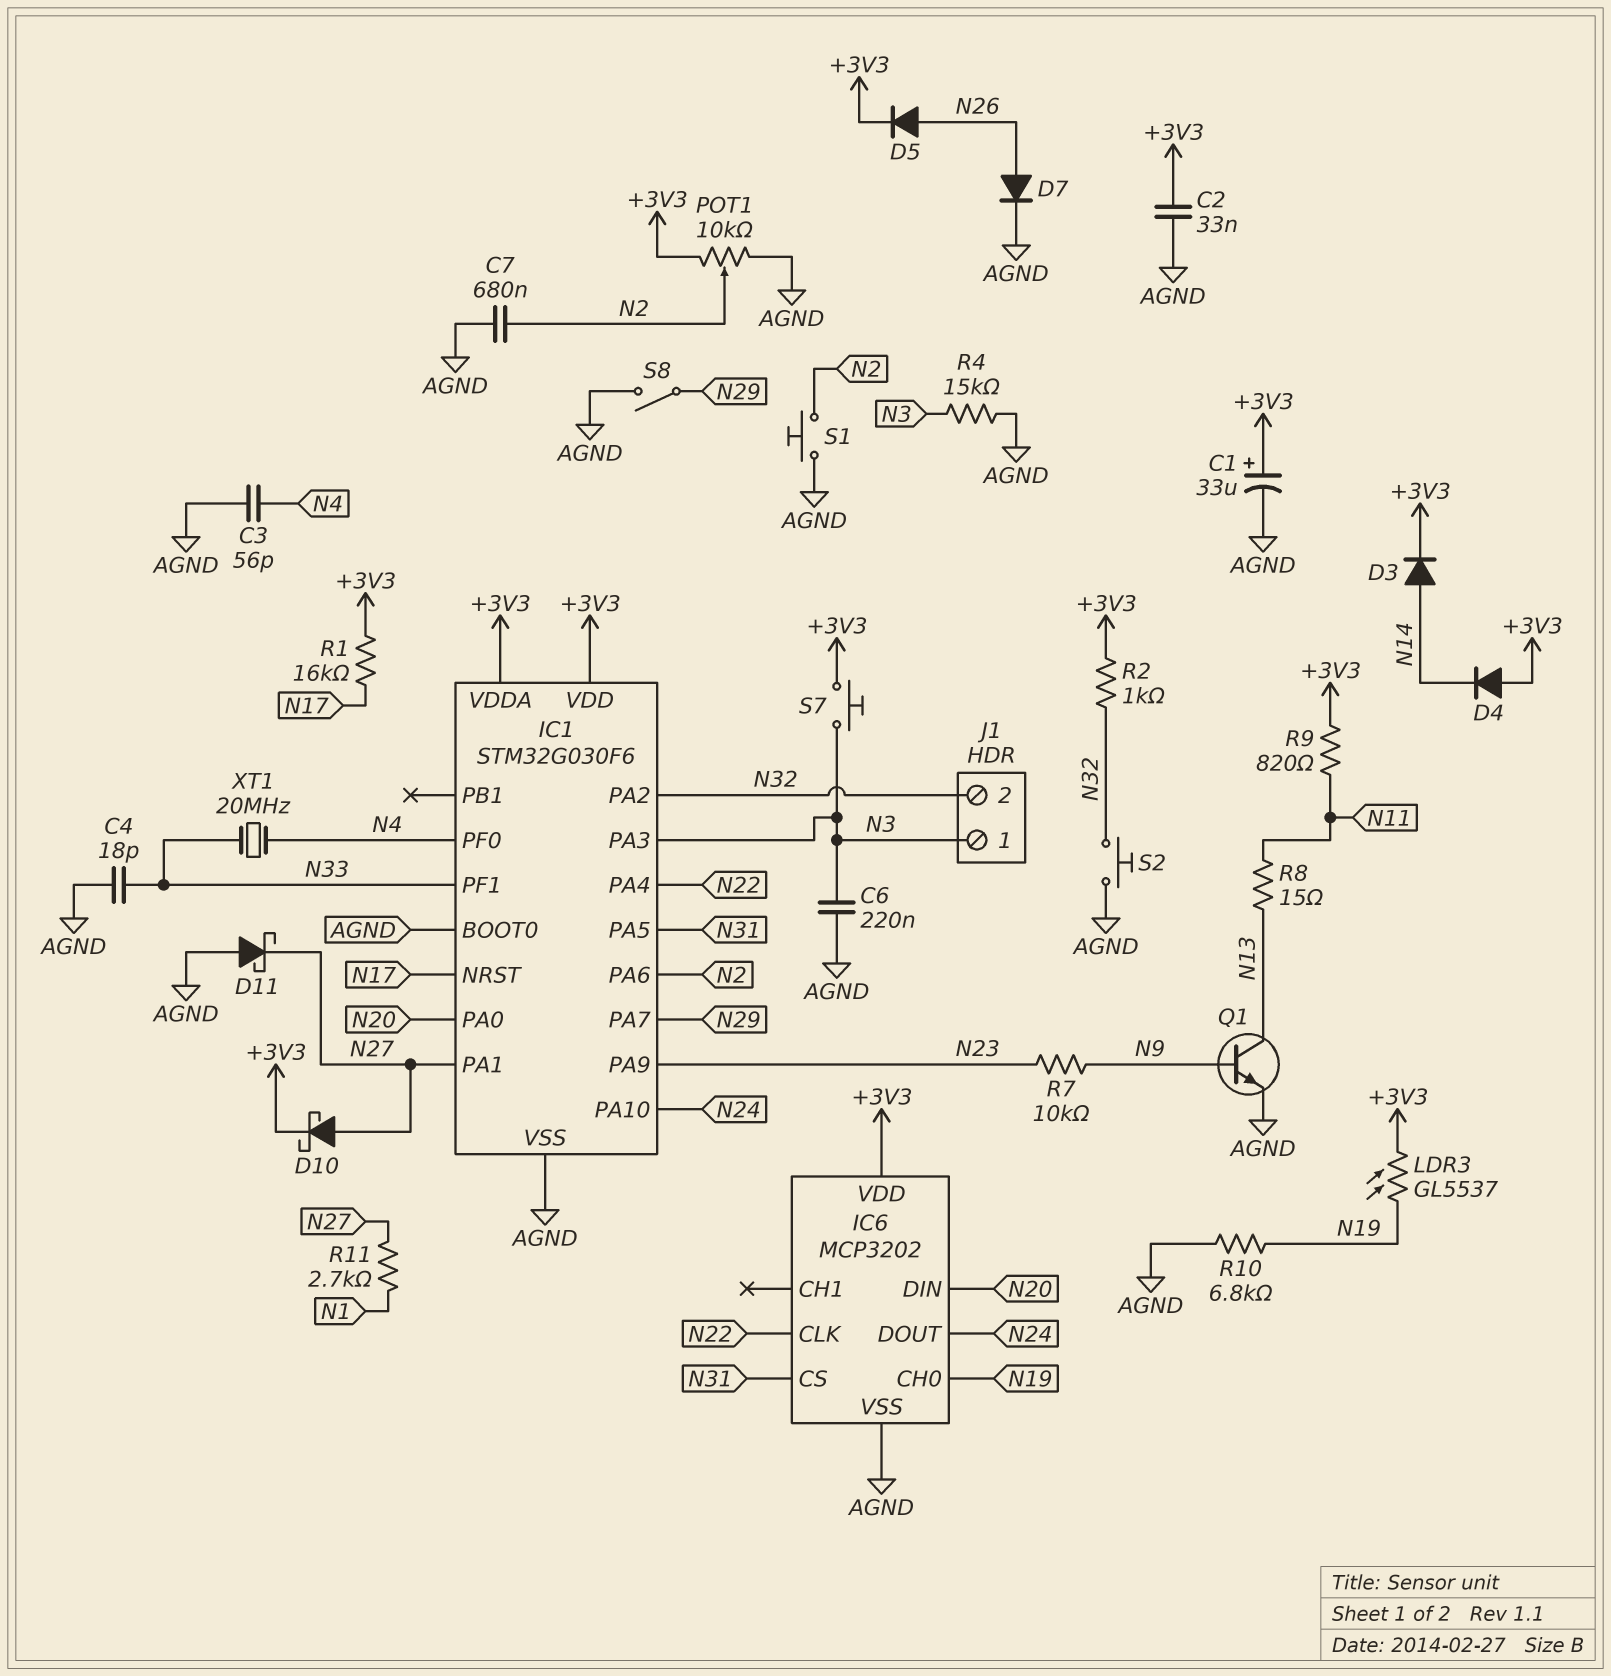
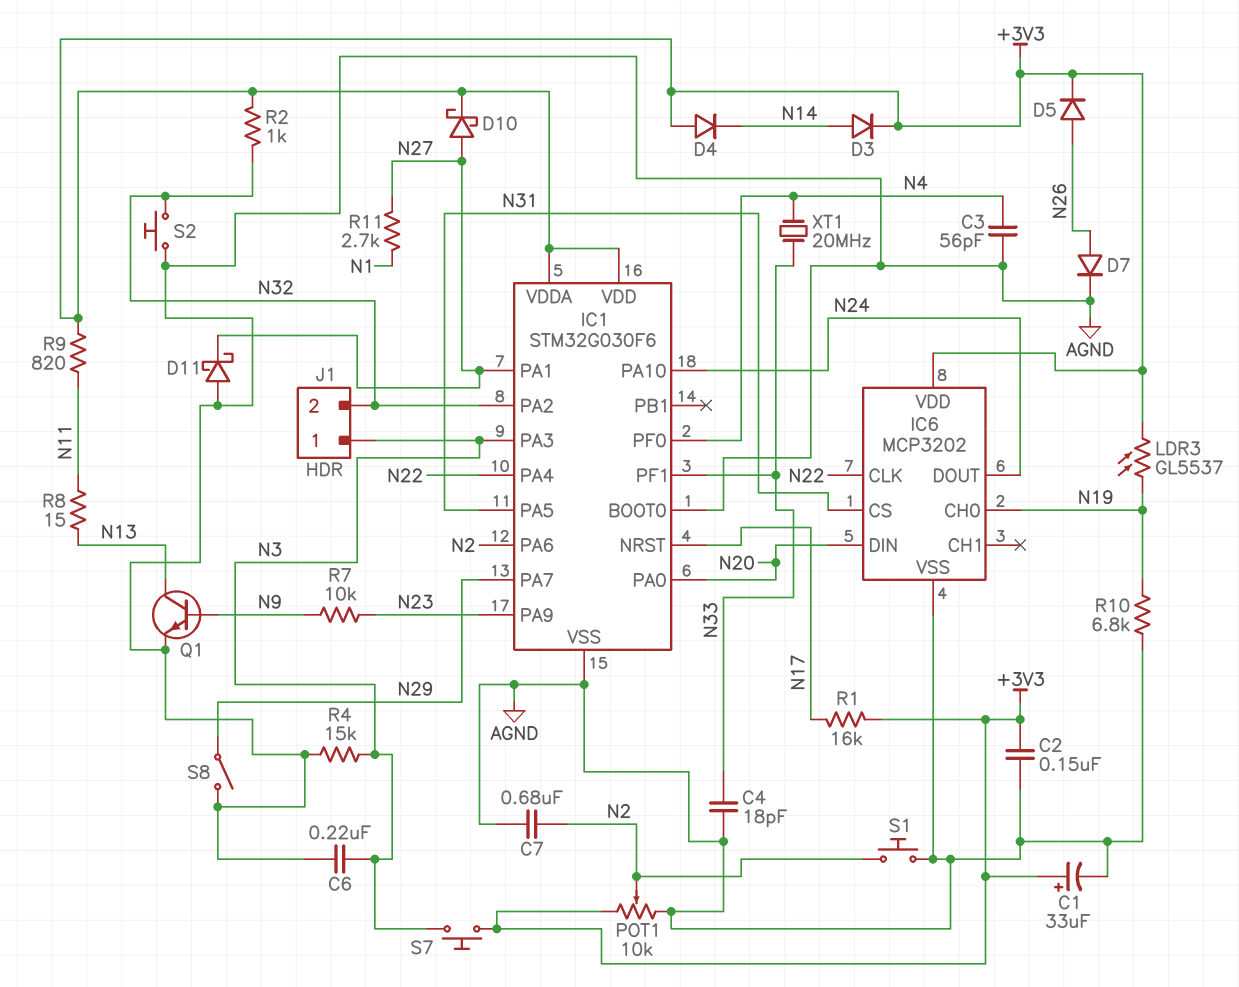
C2: 33nF (+3V3, AGND) -> 150nF (+3V3, AGND)

